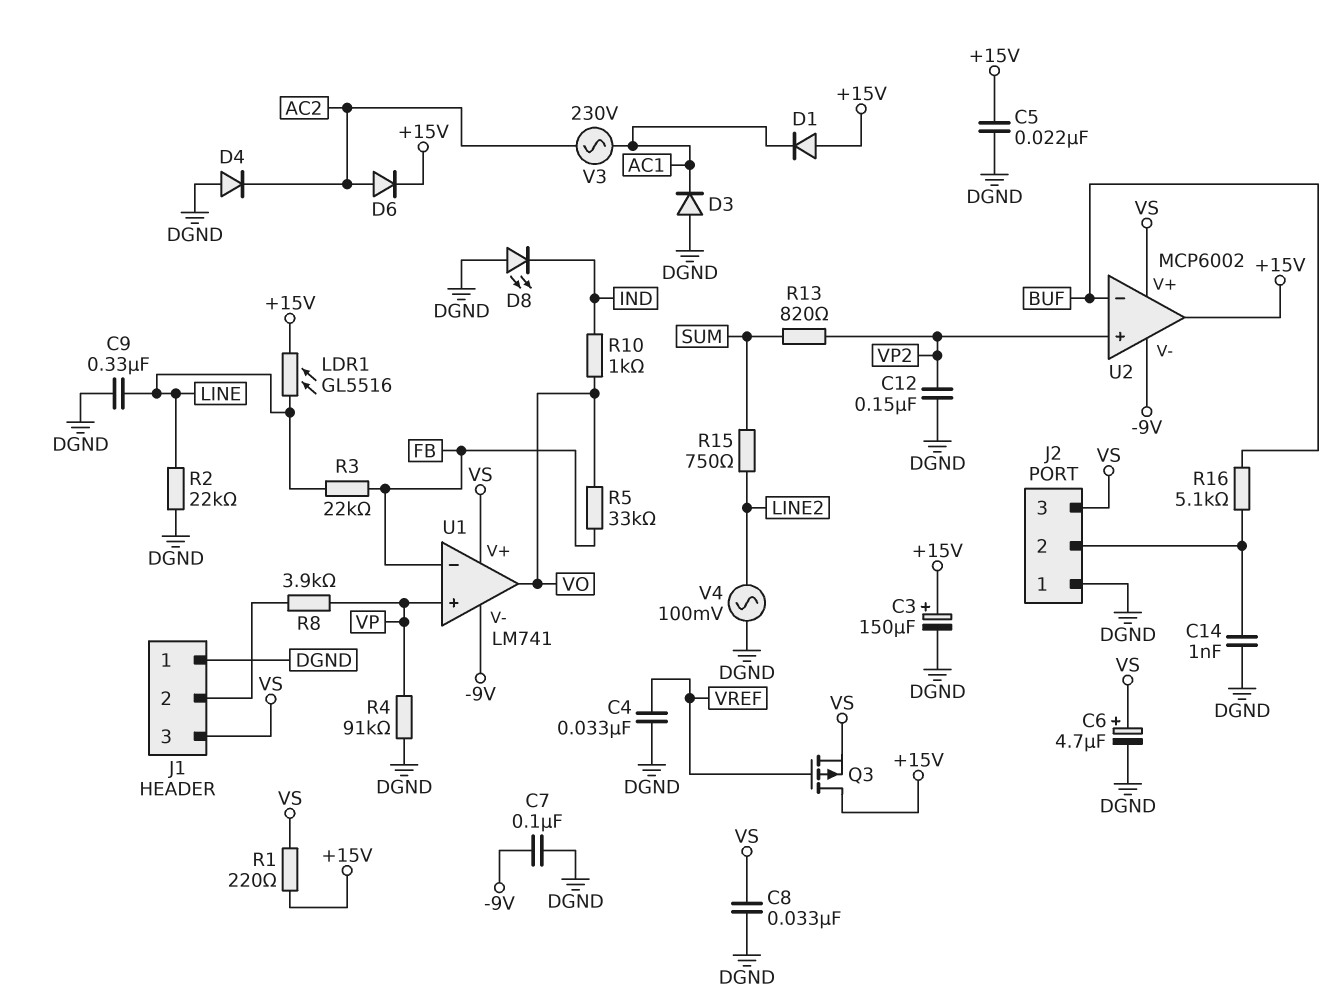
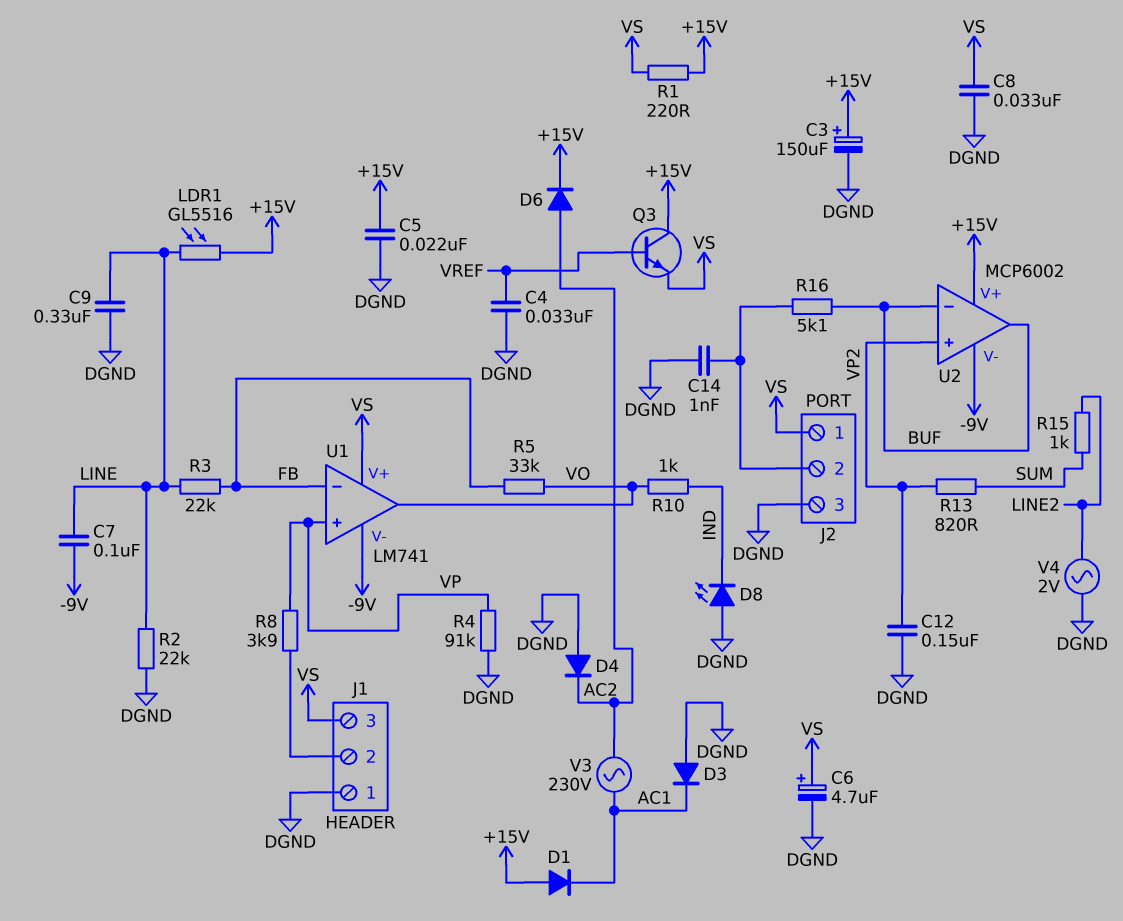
C7: 100nF (-9V, DGND) -> 100nF (-9V, LINE)
J2 pin 1: DGND -> VS
J2 pin 3: VS -> DGND
Q3: PMOS (G VREF, D +15V, S VS) -> NPN (B VREF, C +15V, E VS)
R15: 750 (LINE2, SUM) -> 1k (LINE2, SUM)
U2 pin V+: VS -> +15V
U2 pin out: +15V -> BUF
V4: AC 100mV (DGND, LINE2) -> AC 2V (DGND, LINE2)

